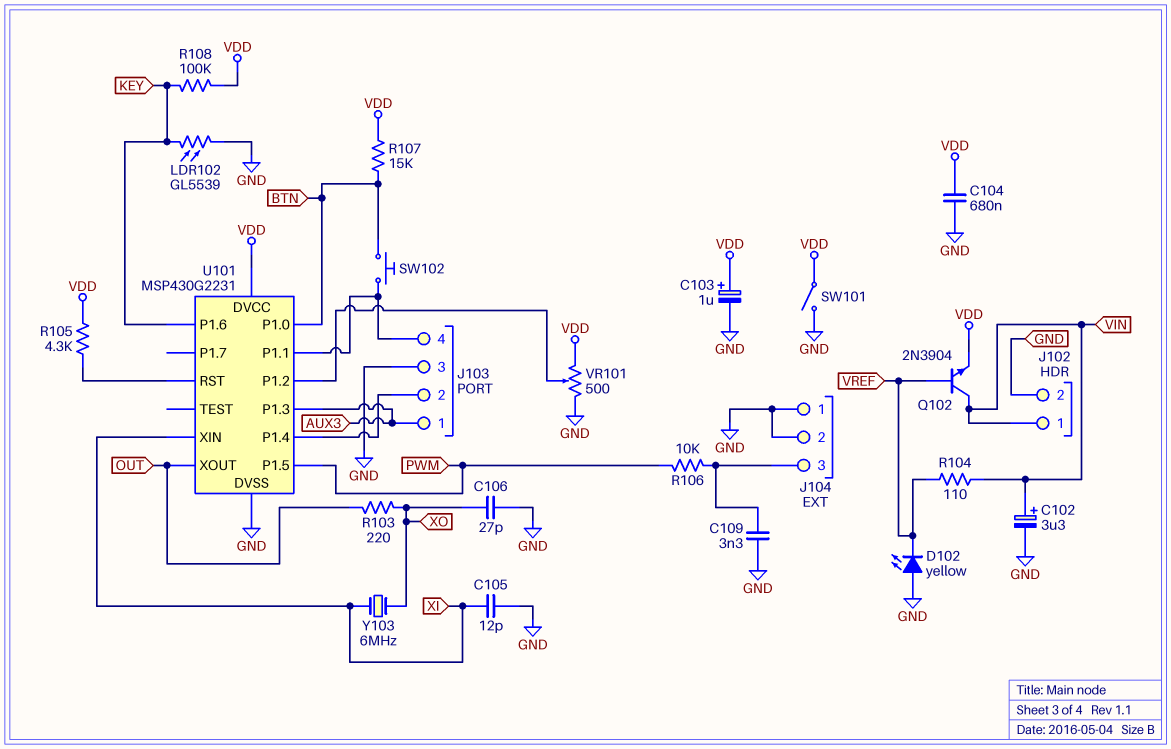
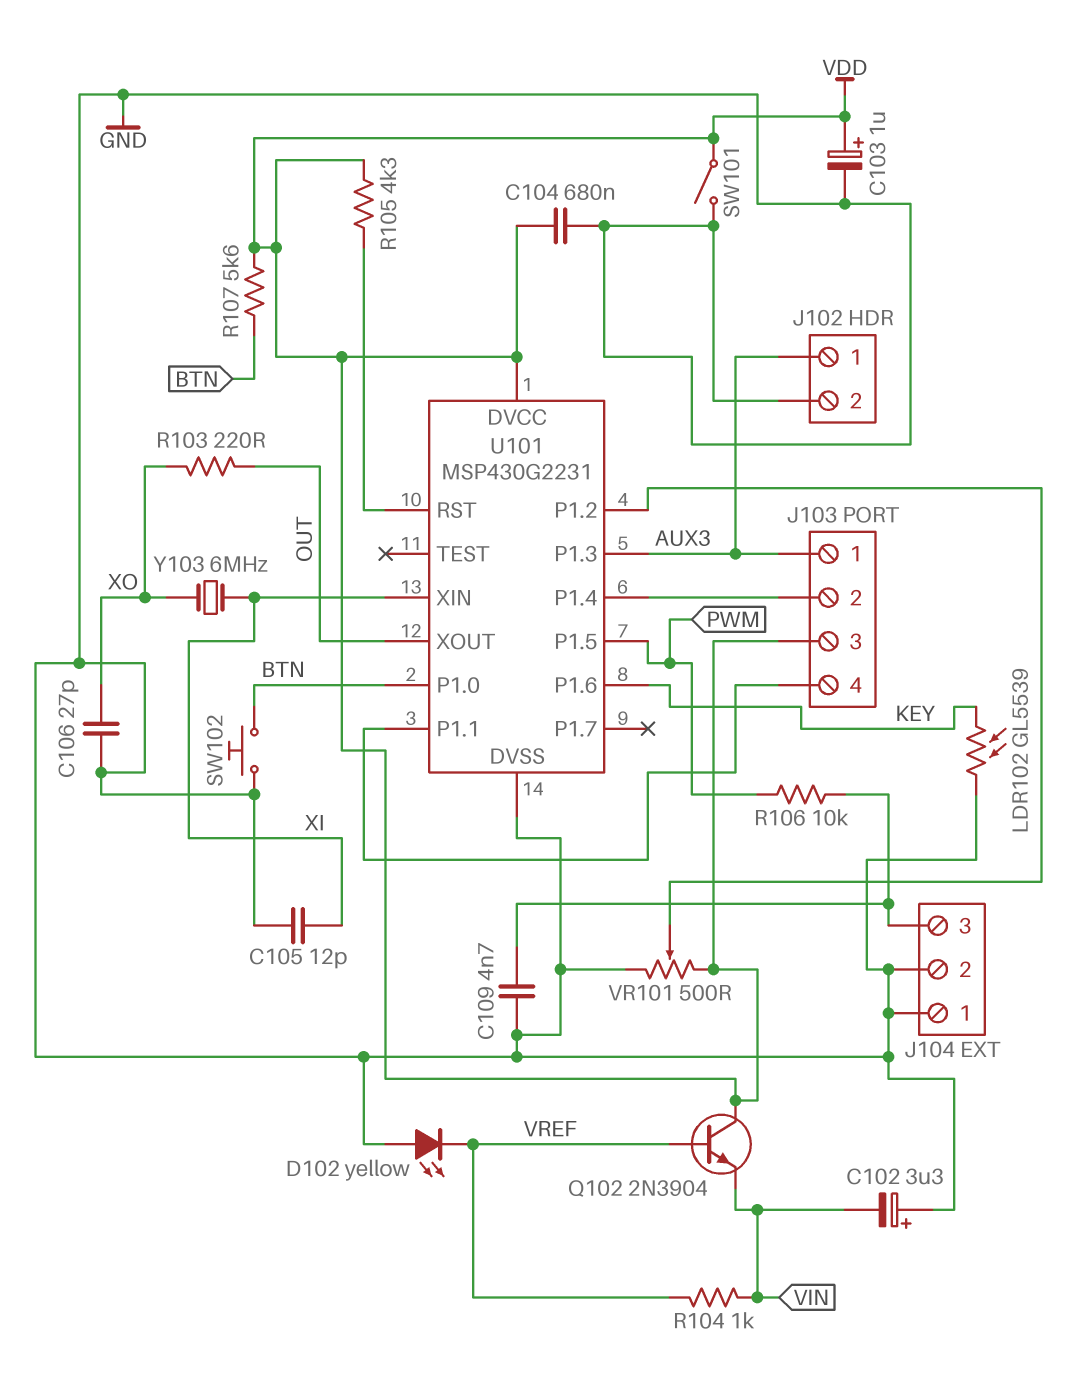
C102: 3.3uF (plus VIN, minus GND) -> 3.3uF (plus GND, minus VIN)
C109: 3.3nF (GND, J104/3) -> 4.7nF (GND, J104/3)
J102 pin 1: VIN -> AUX3
J103 pin 3: GND -> VDD
Q102: NPN 2N3904 (B VREF, C VIN, E VDD) -> NPN 2N3904 (B VREF, C VDD, E VIN)
R104: 110 (VIN, VREF) -> 1k (VIN, VREF)
R107: 15k (BTN, VDD) -> 5.6k (BTN, VDD)
R108: 100k (KEY, VDD) -> none
SW102: button (BTN, J103/4) -> button (BTN, GND)

